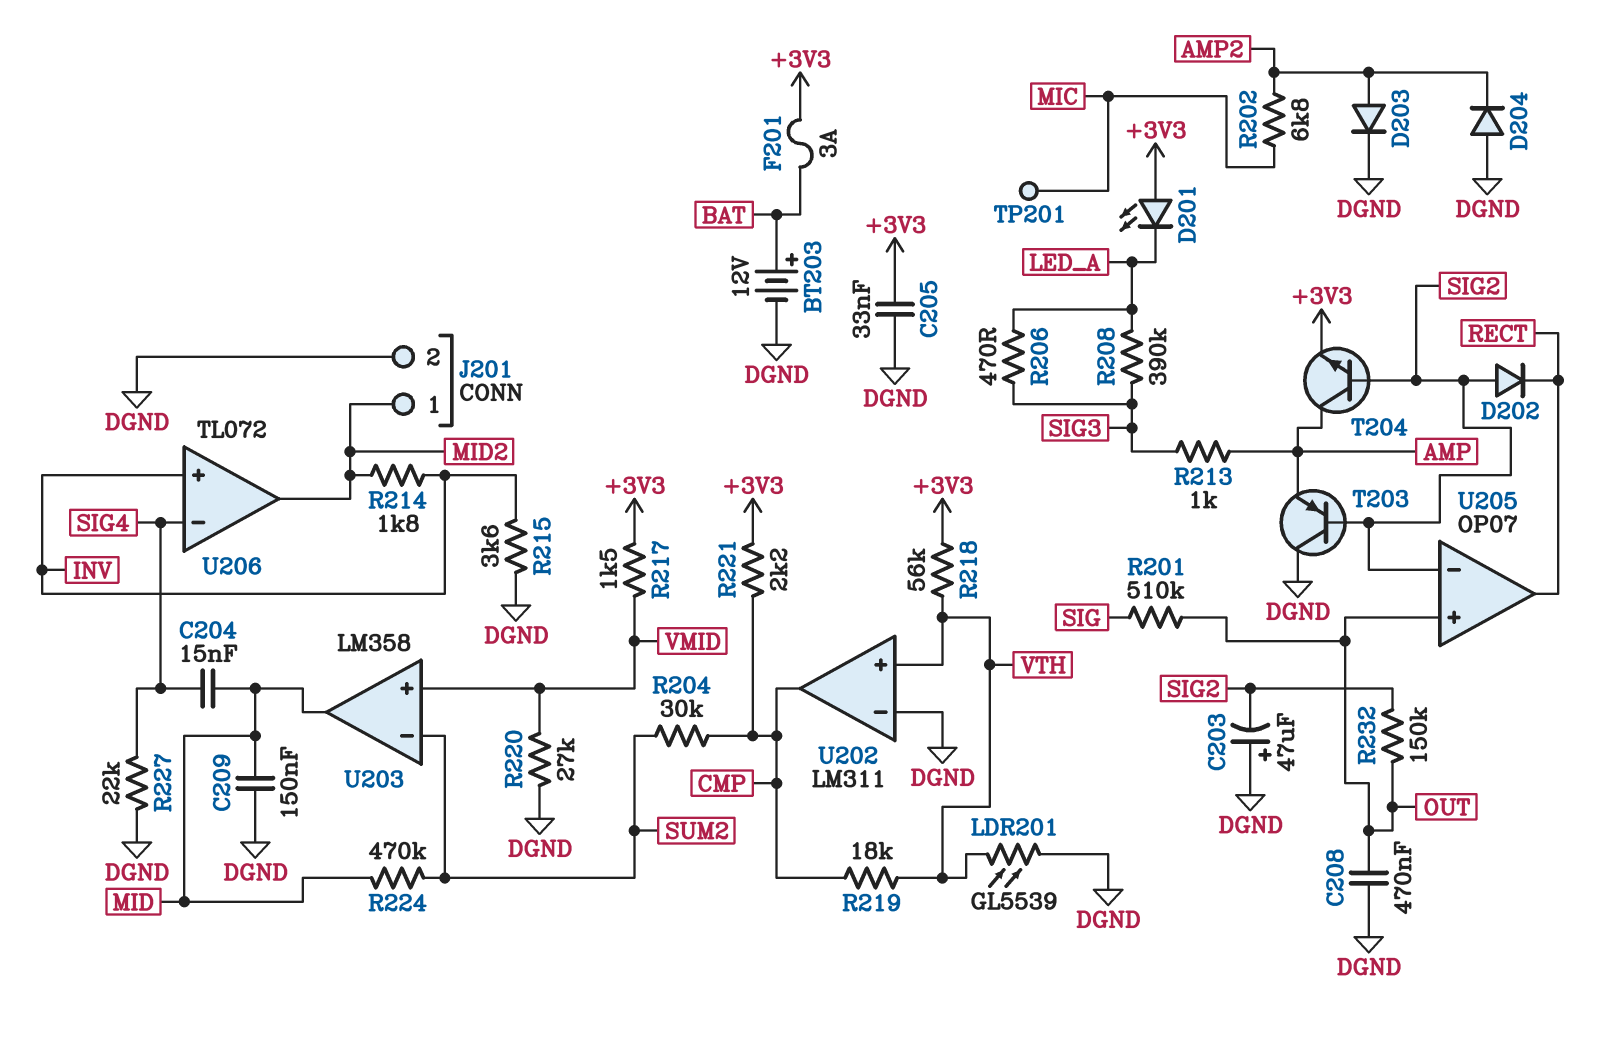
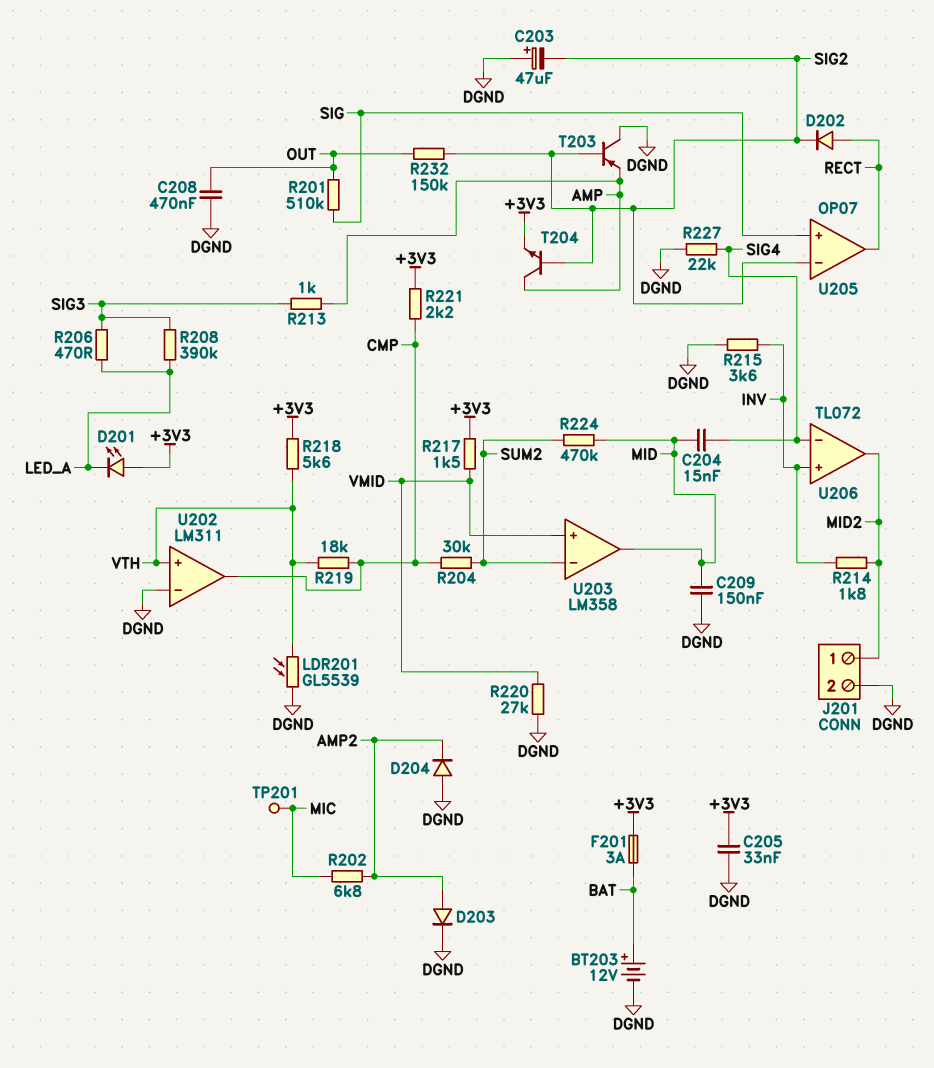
D202: diode (A SIG2, K RECT) -> diode (A RECT, K SIG2)
R218: 56k (+3V3, VTH) -> 5.6k (+3V3, VTH)
U205 pin in+: OUT -> SIG

